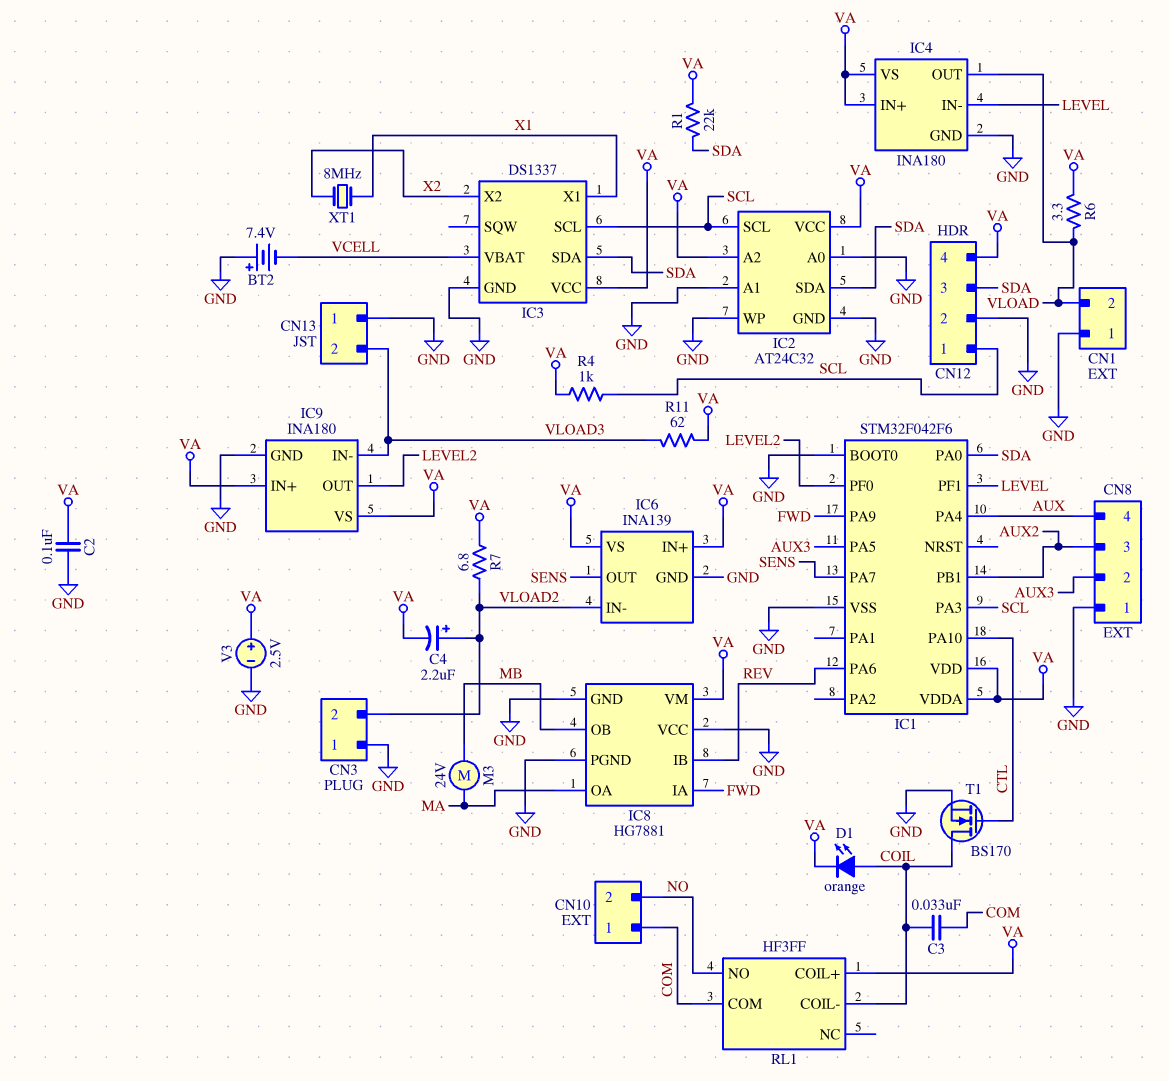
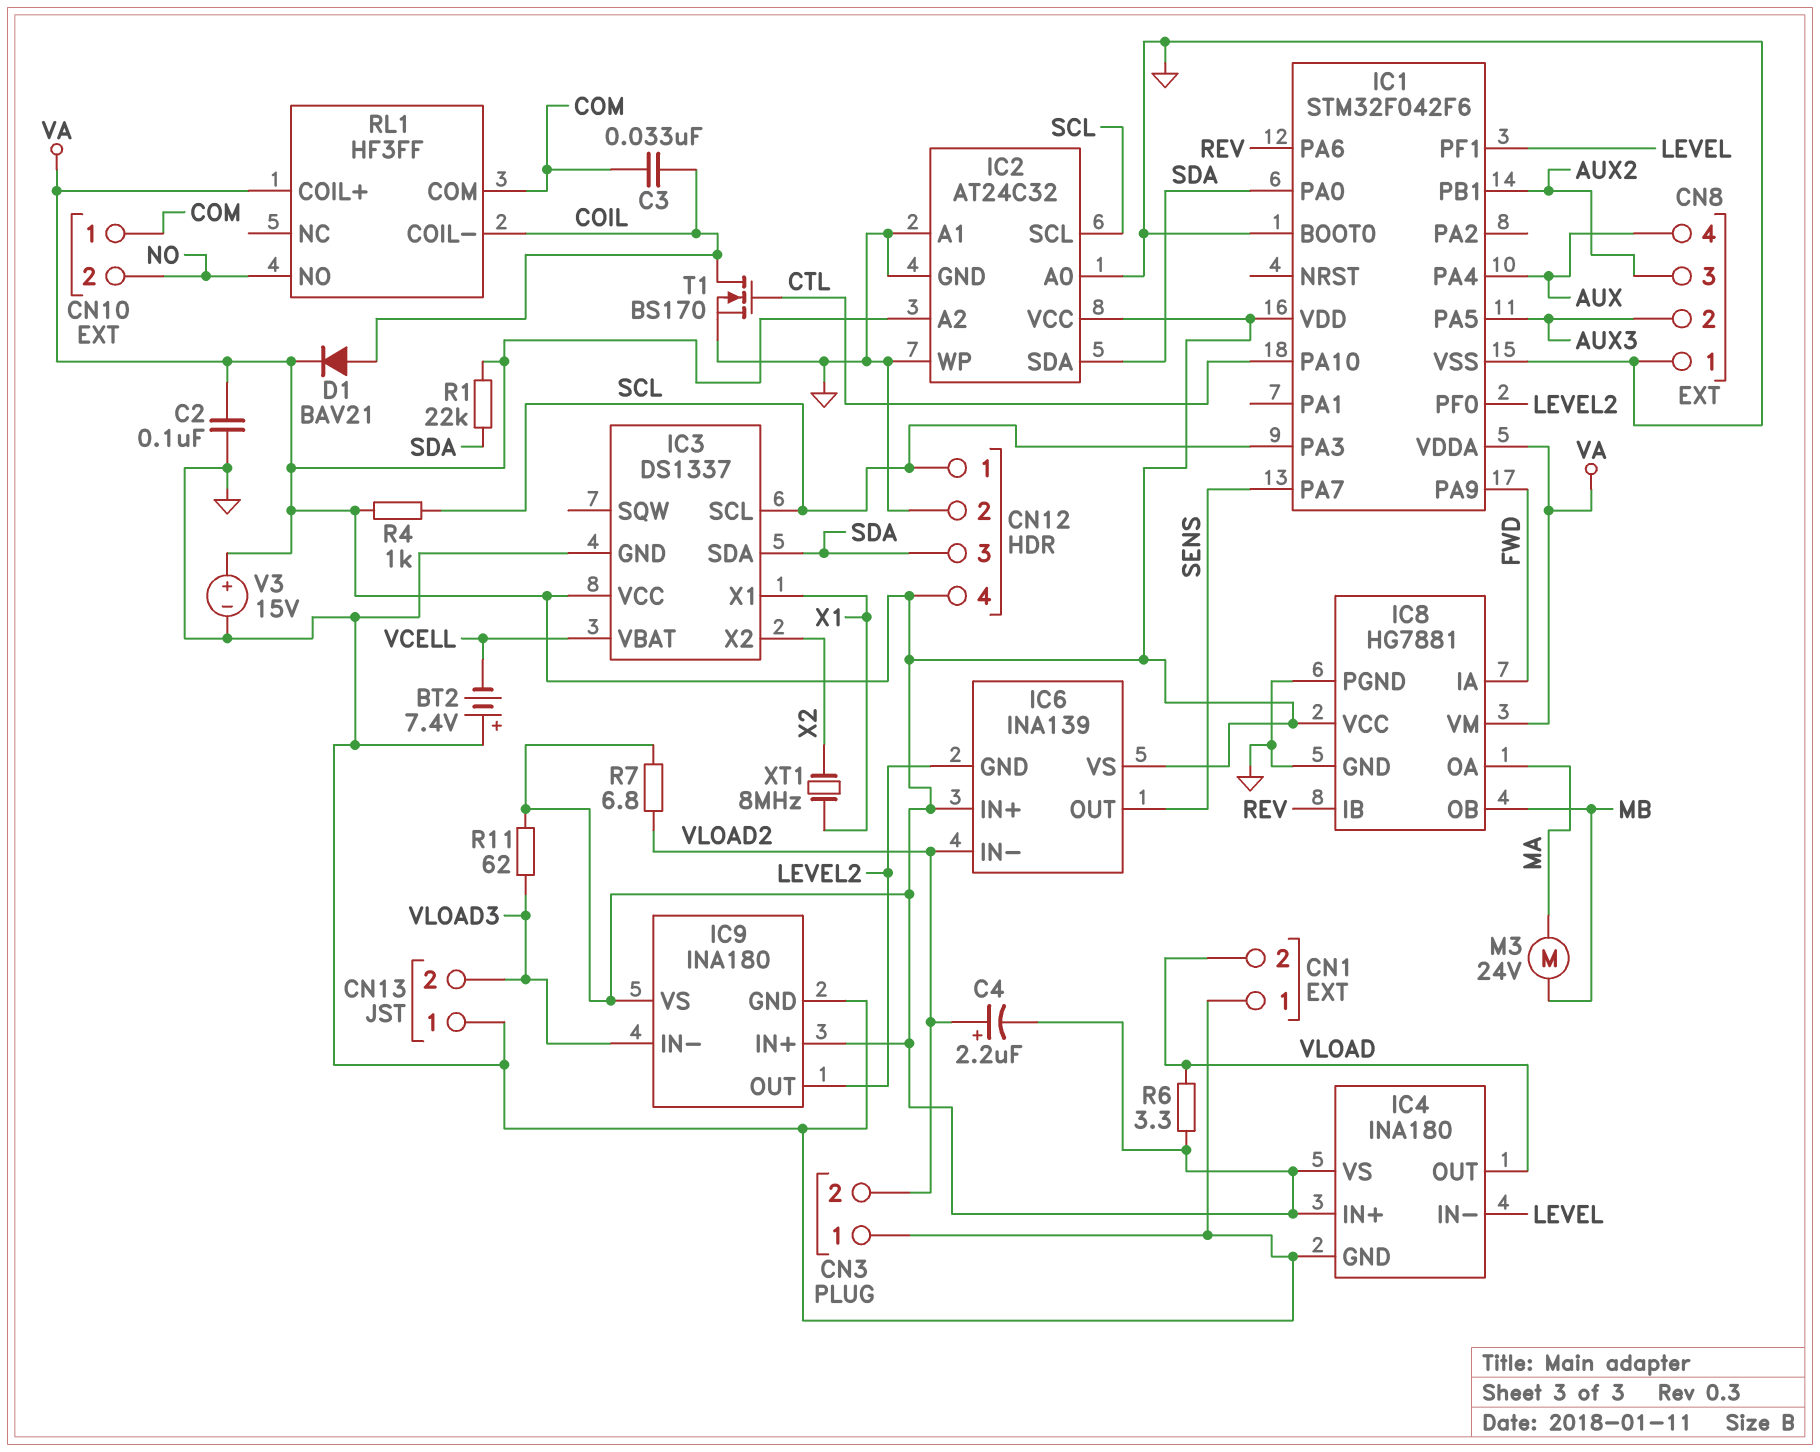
D1: LED orange (A COIL, K VA) -> diode BAV21 (A COIL, K VA)
IC6 pin GND: GND -> LEVEL2
IC8 pin VCC: GND -> VA
V3: 2.5V (plus VA, minus GND) -> 15V (plus VA, minus GND)

